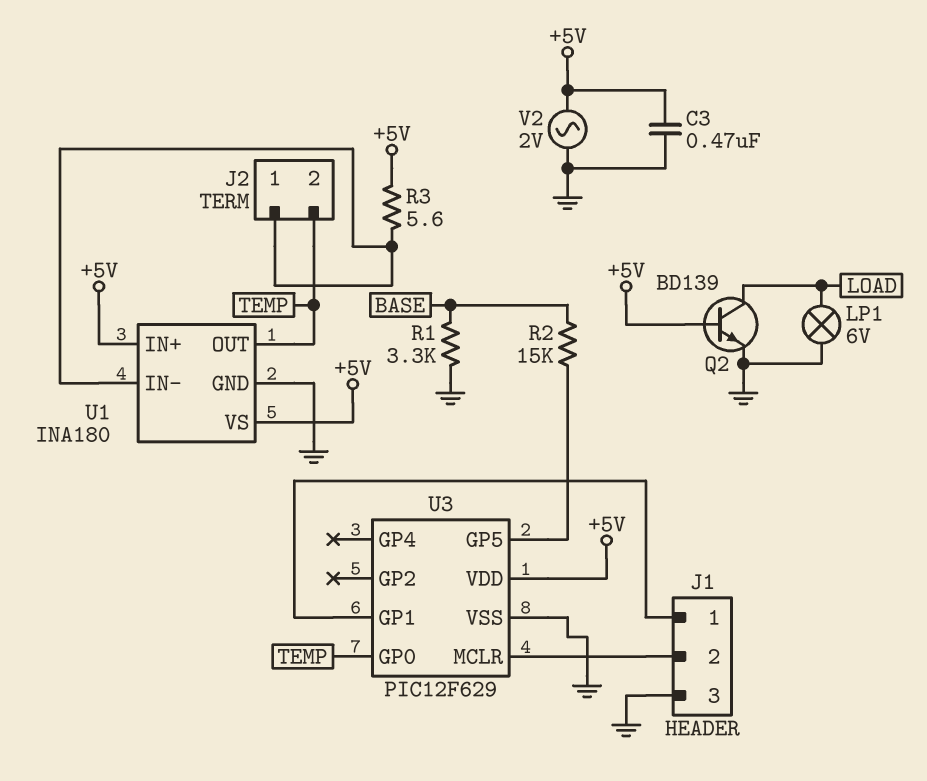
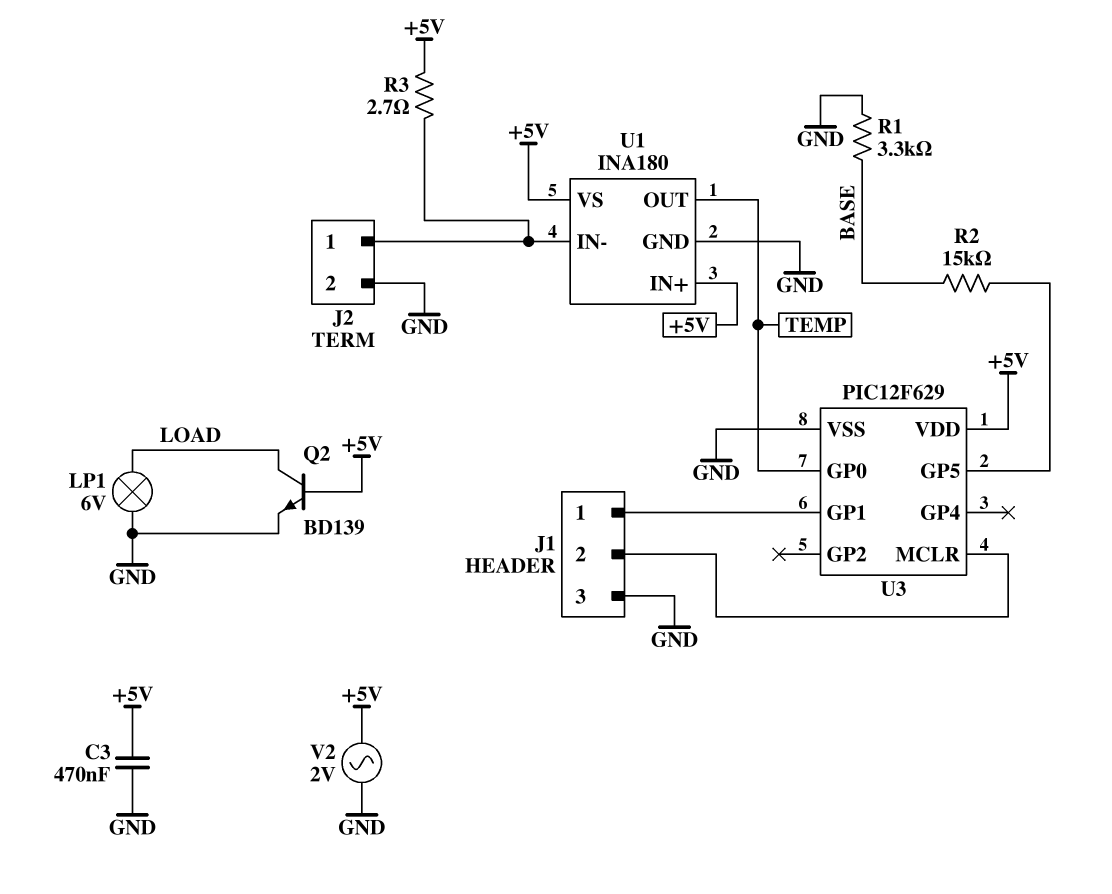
J2 pin 2: TEMP -> GND
R3: 5.6 (+5V, J2/1) -> 2.7 (+5V, J2/1)

